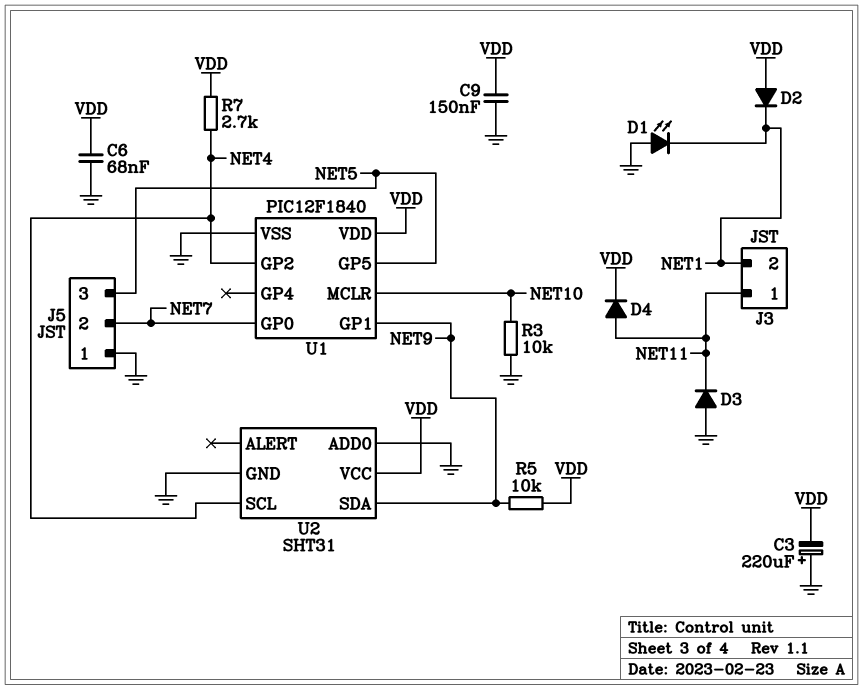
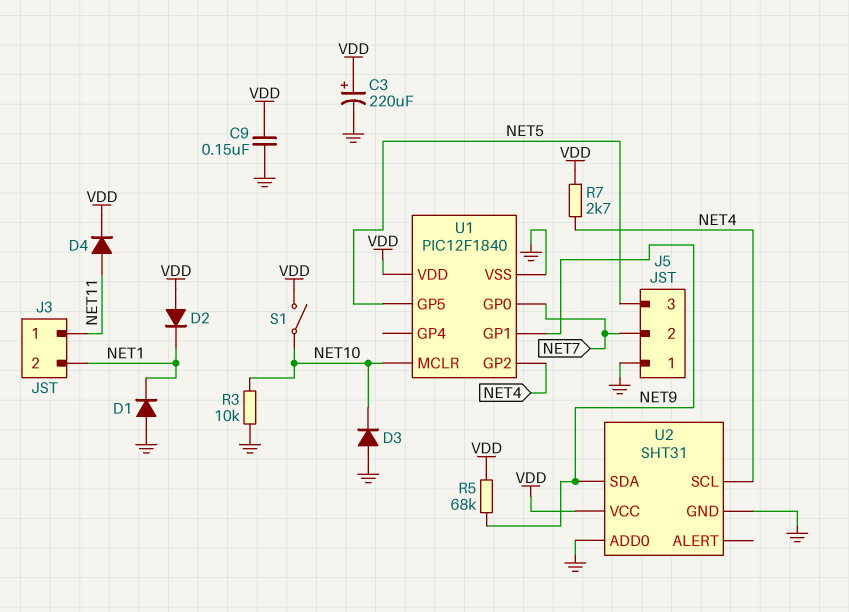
C3: 220uF (plus GND, minus VDD) -> 220uF (plus VDD, minus GND)
C6: 68nF (GND, VDD) -> none
D1: LED (A GND, K NET1) -> diode (A GND, K NET1)
D3: diode (A GND, K NET11) -> diode (A GND, K NET10)
R5: 10k (NET9, VDD) -> 68k (NET9, VDD)
S1: none -> switch (NET10, VDD)

